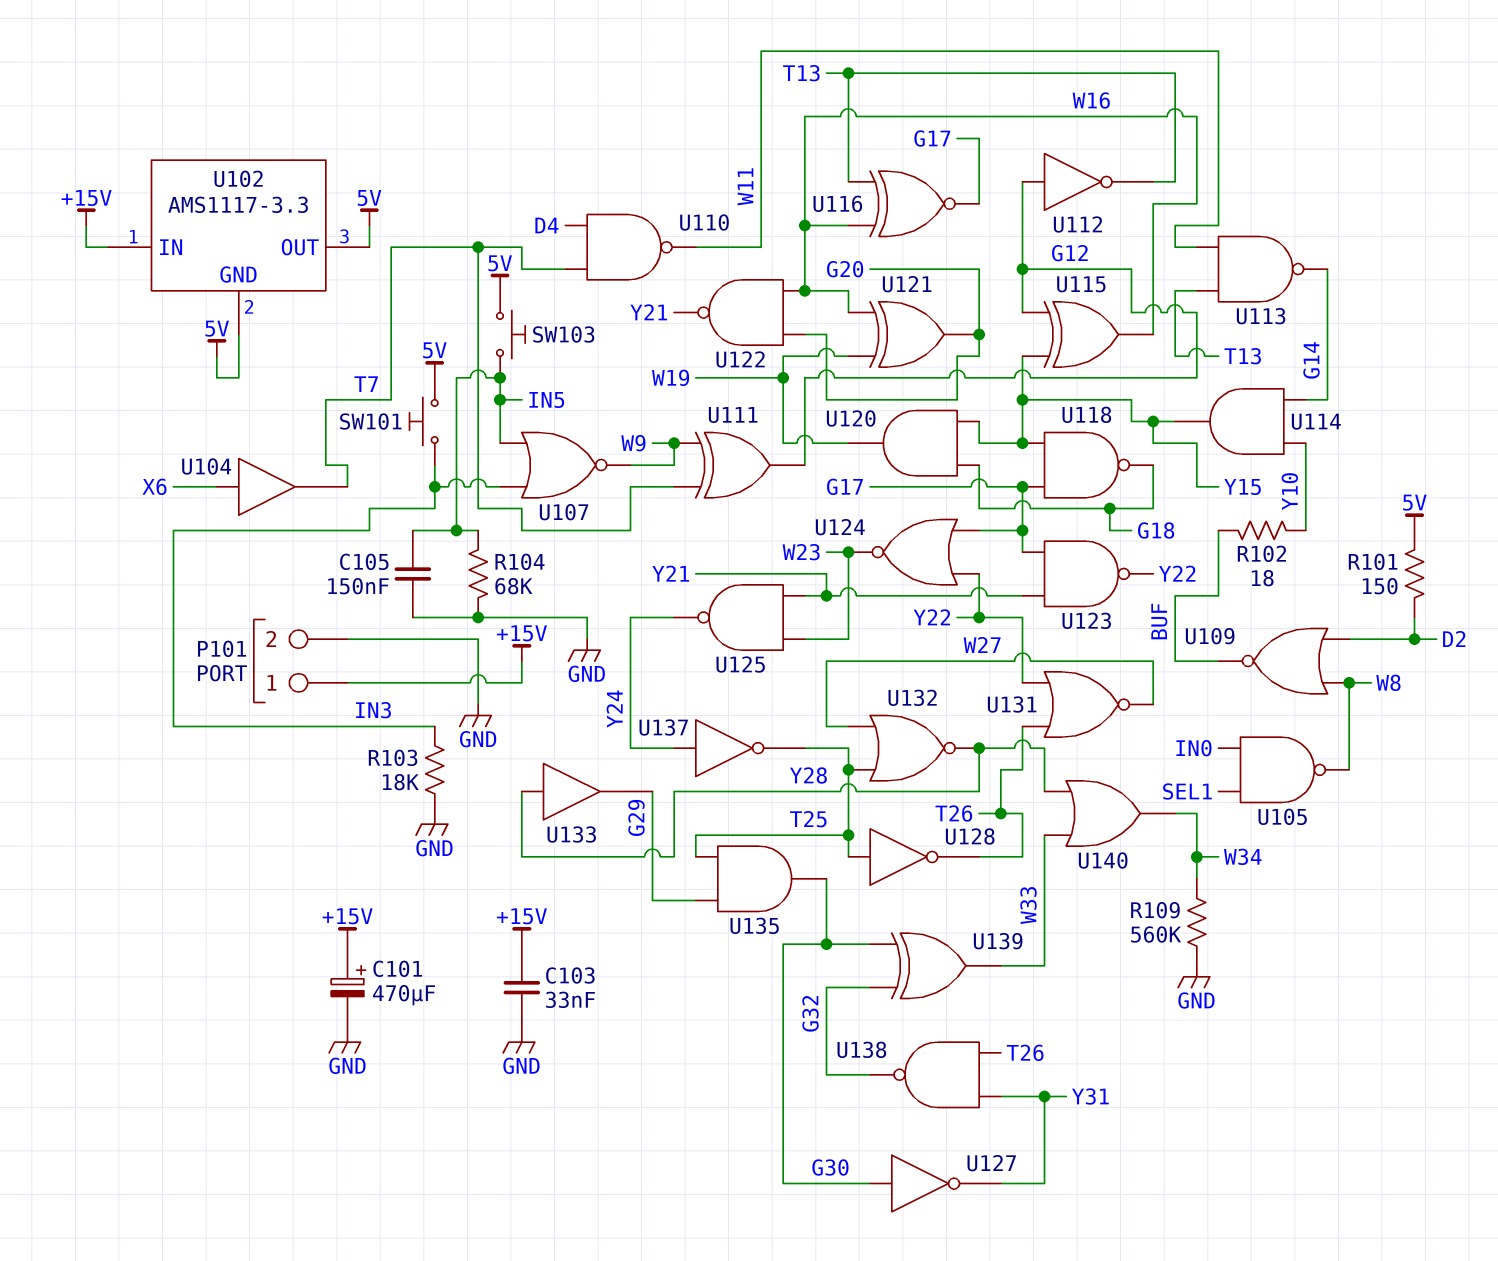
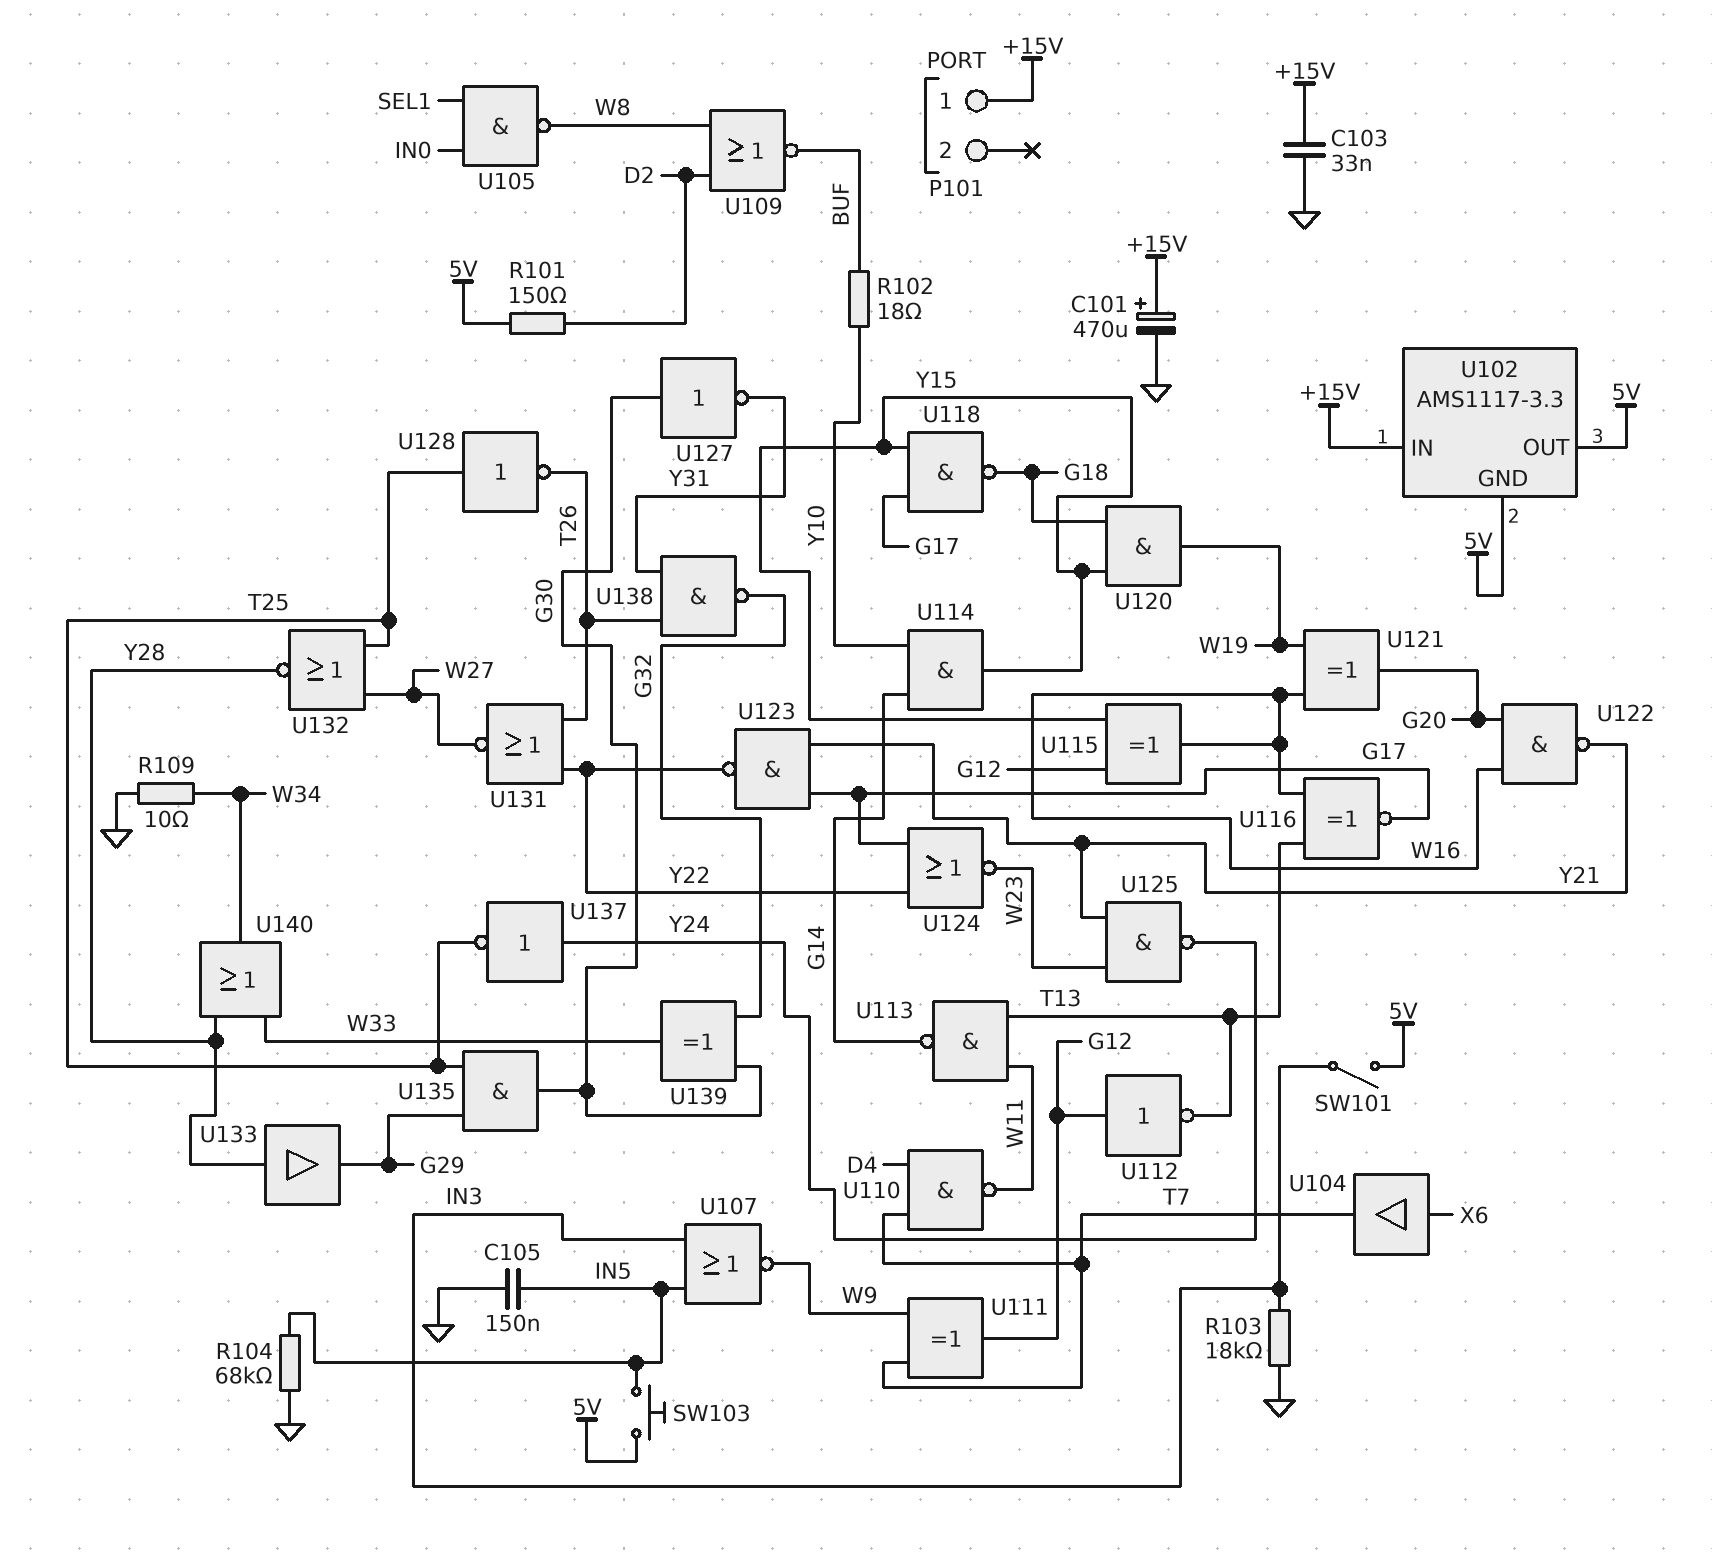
P101 pin 2: GND -> none
R109: 560k (GND, W34) -> 10 (GND, W34)
SW101: button (5V, IN3) -> switch (5V, IN3)

